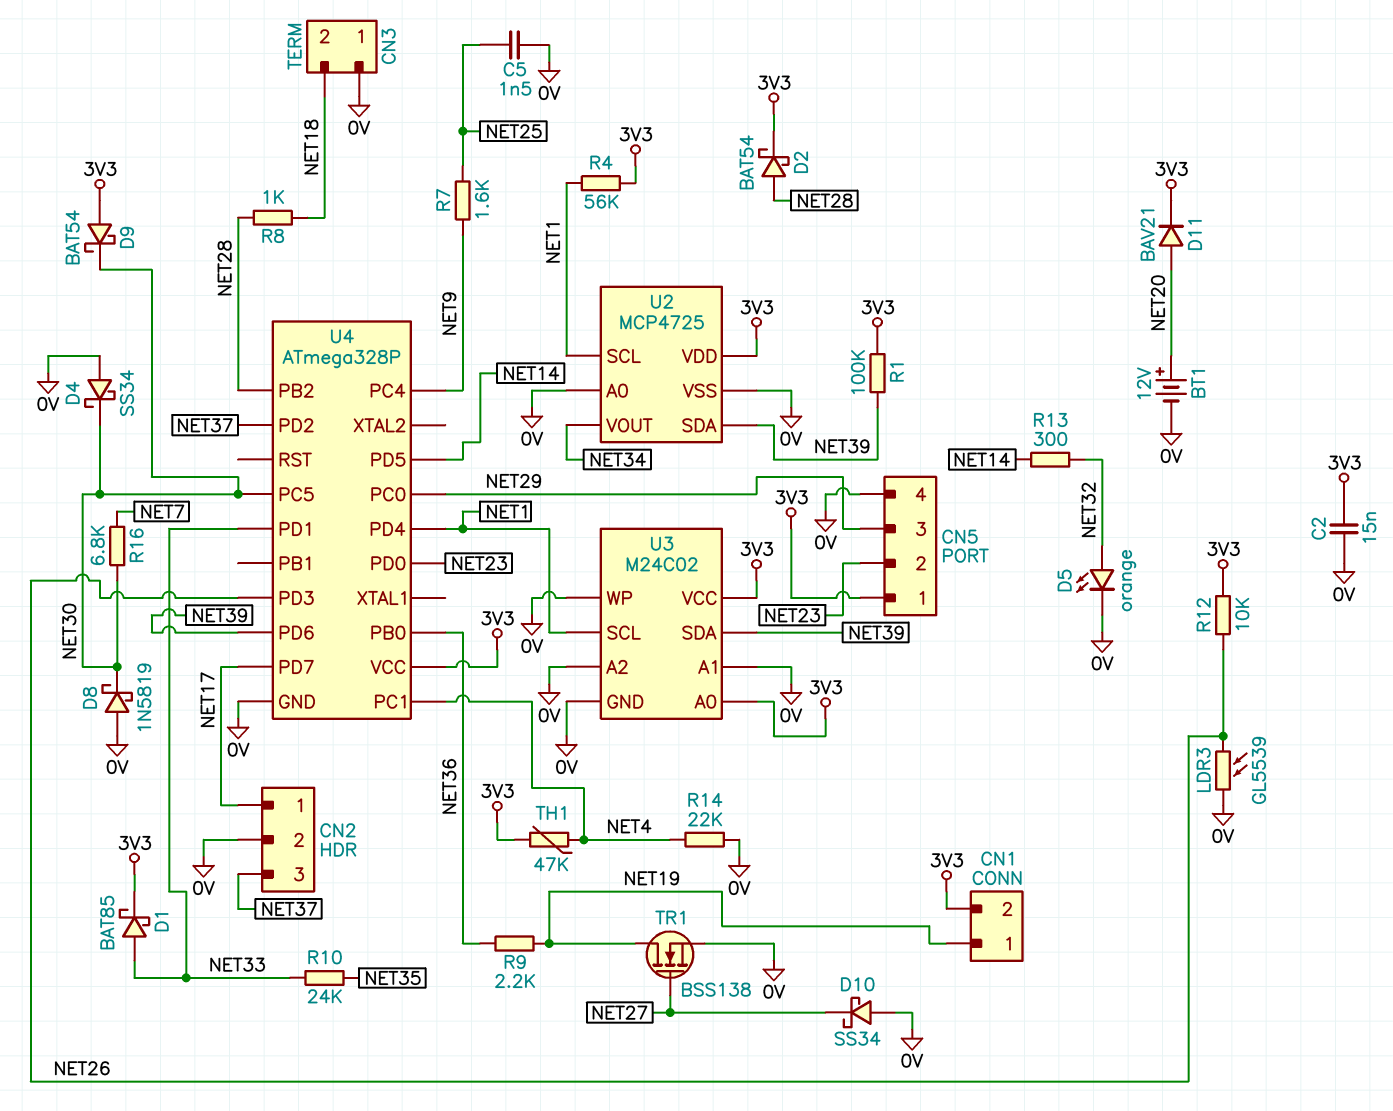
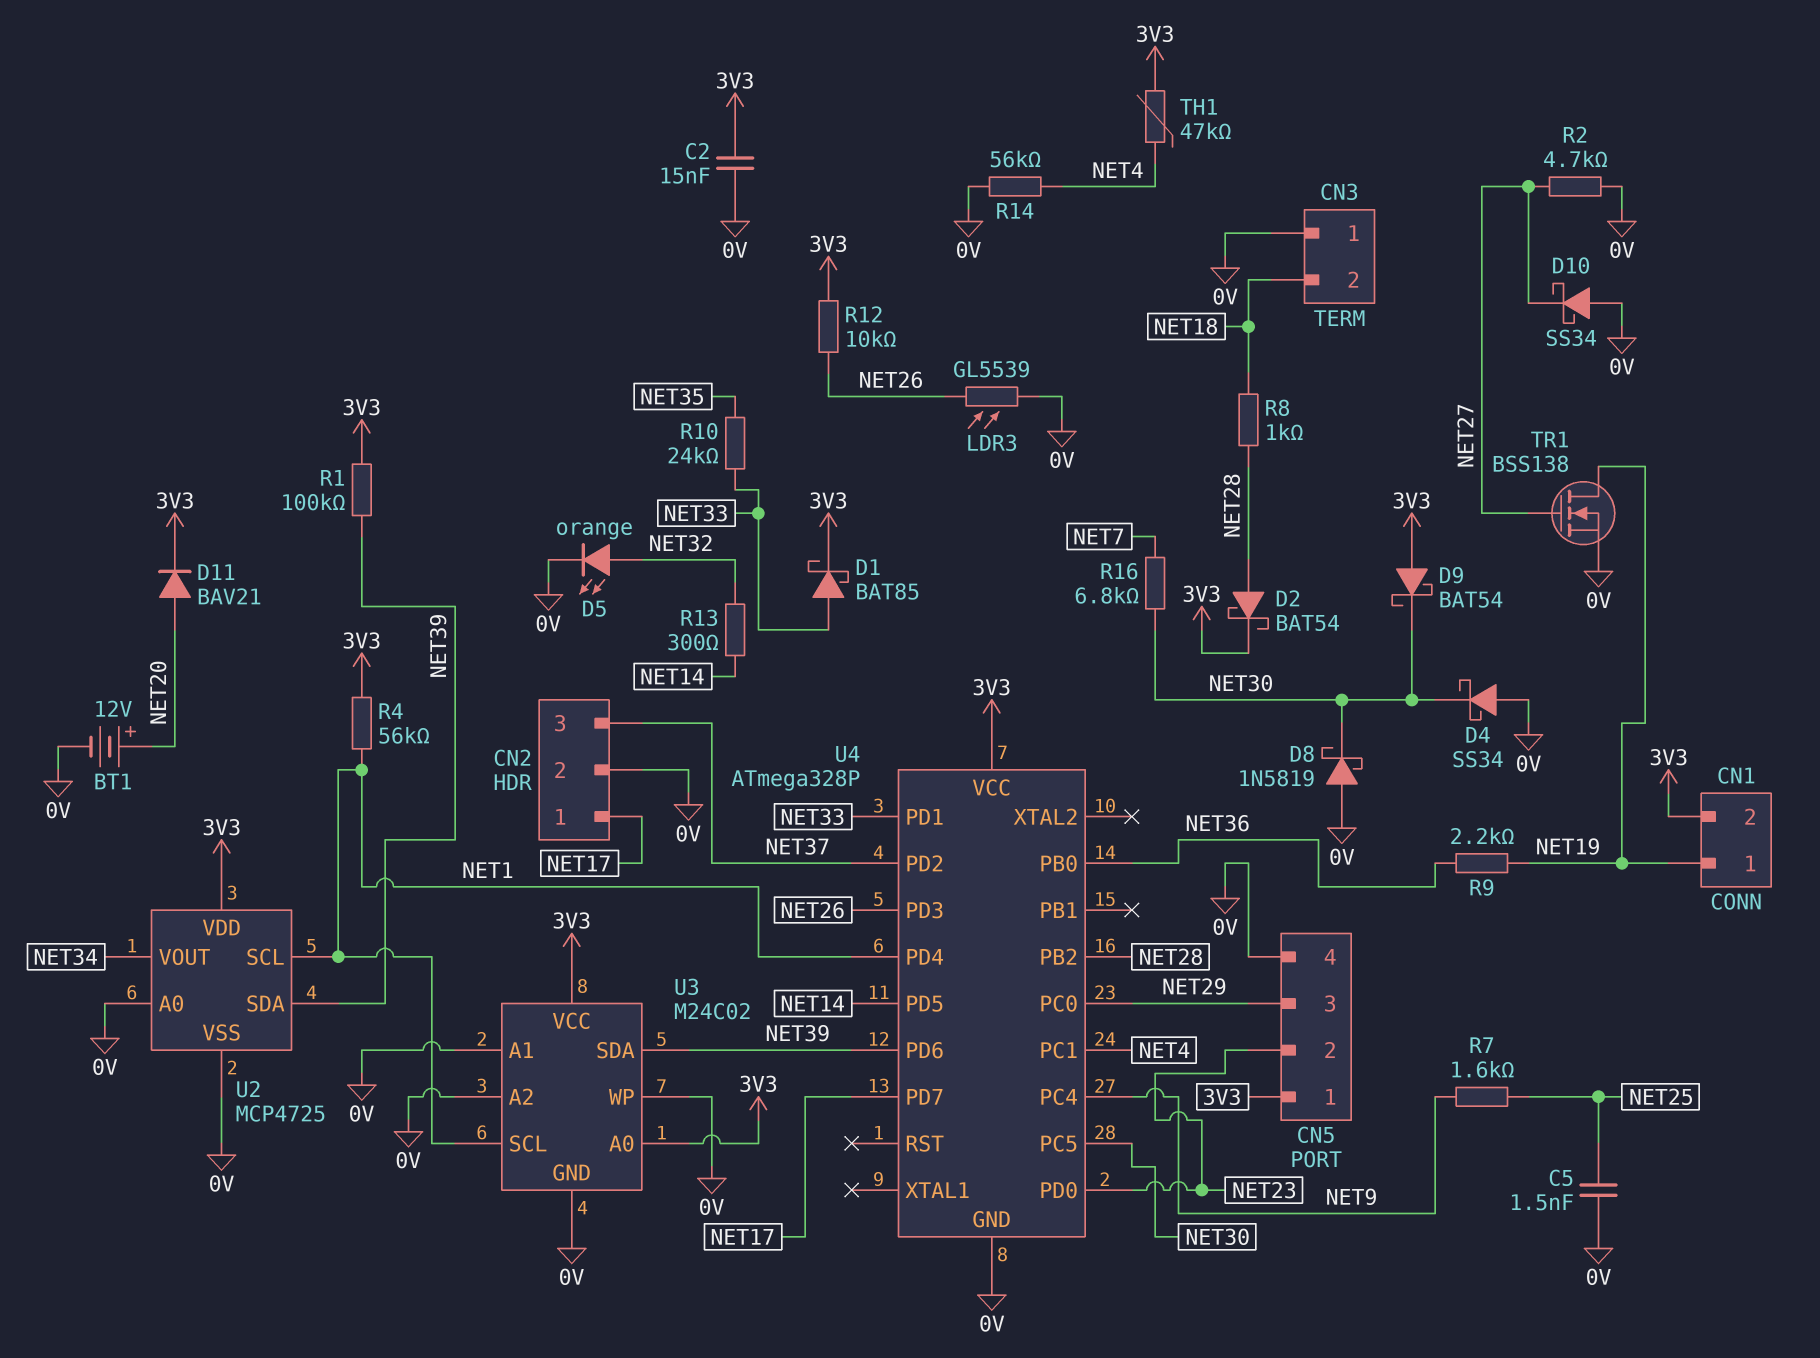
R2: none -> 4.7k (0V, NET27)
R14: 22k (0V, NET4) -> 56k (0V, NET4)

